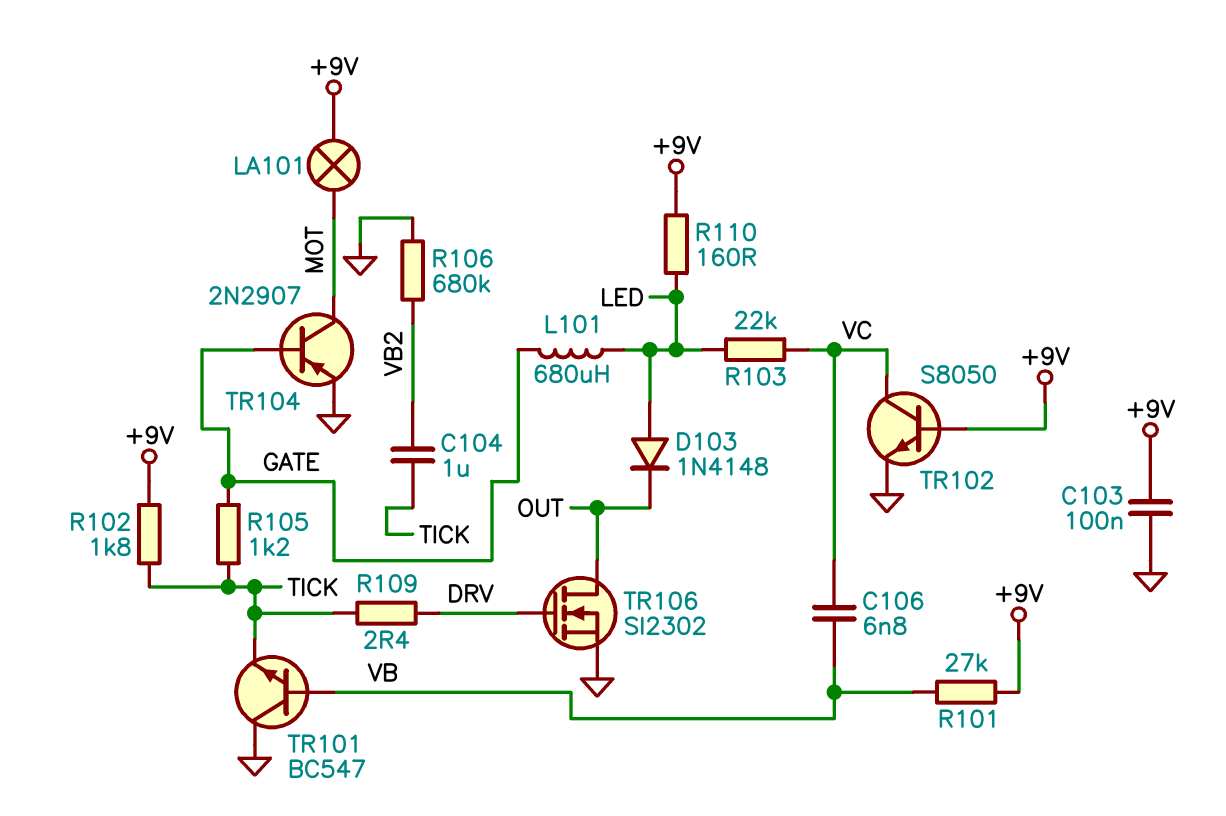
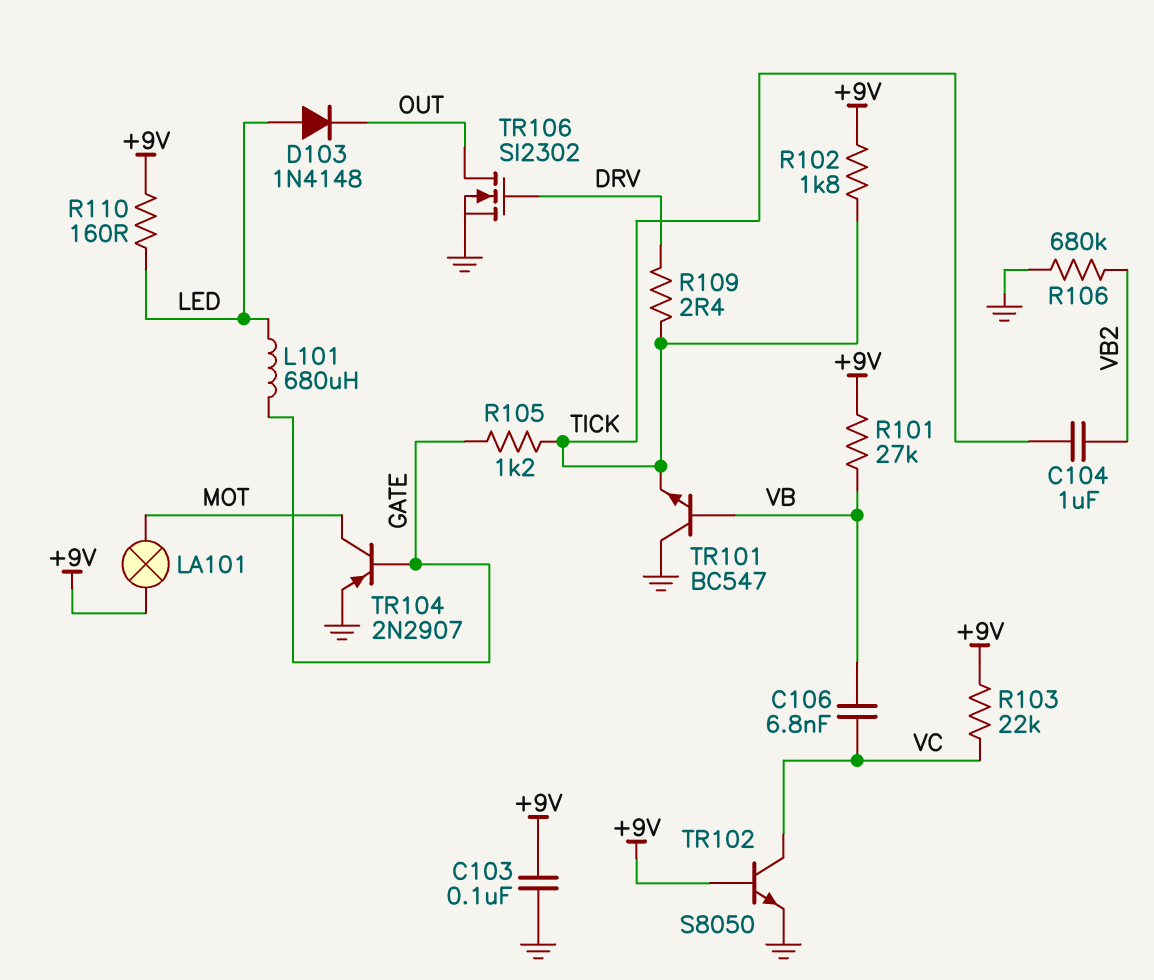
R103: 22k (LED, VC) -> 22k (+9V, VC)

